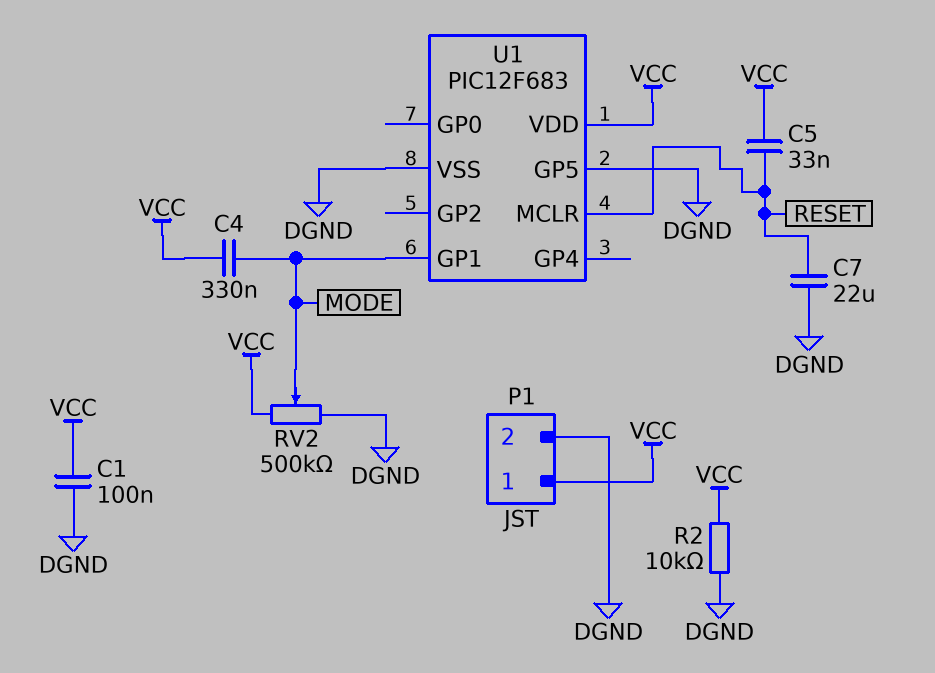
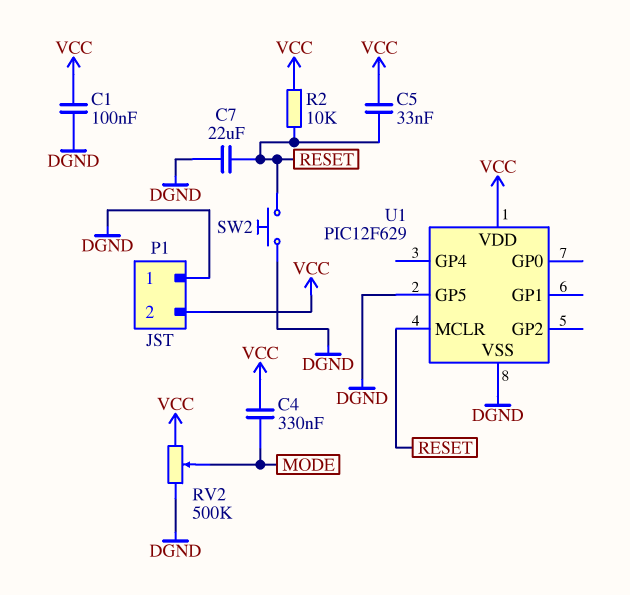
P1 pin 1: VCC -> DGND
P1 pin 2: DGND -> VCC
R2: 10k (DGND, VCC) -> 10k (RESET, VCC)
SW2: none -> button (DGND, RESET)
U1: PIC12F683 -> PIC12F629
U1 pin GP1: MODE -> none

